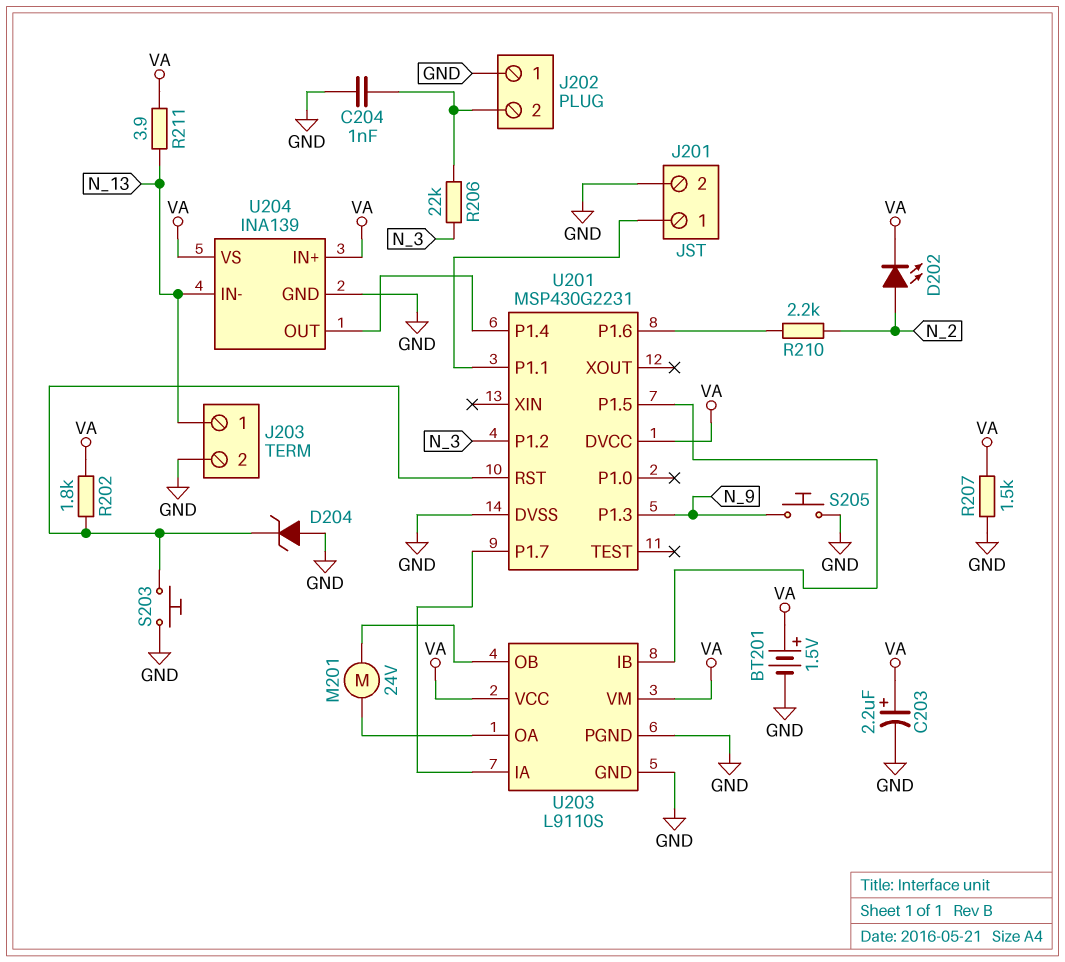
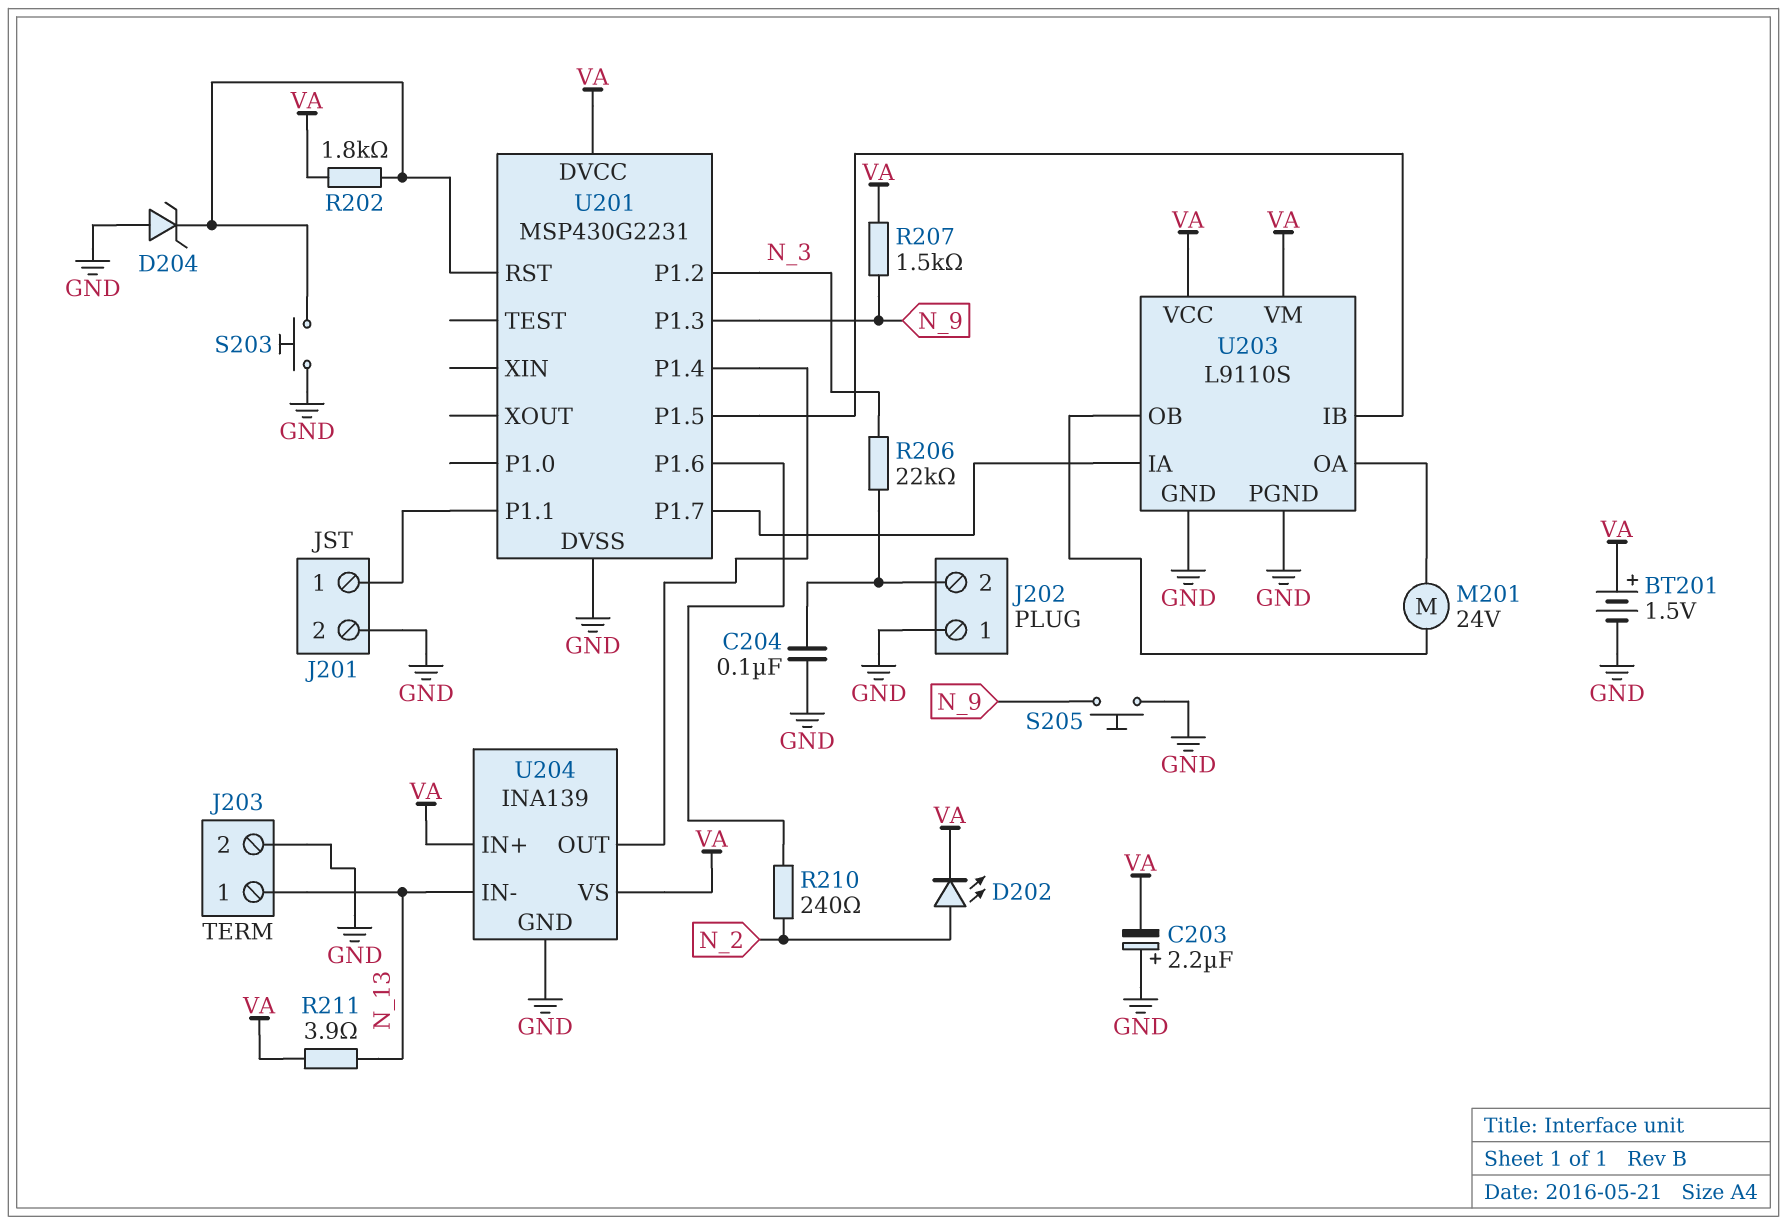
C203: 2.2uF (plus VA, minus GND) -> 2.2uF (plus GND, minus VA)
C204: 1nF (GND, J202/2) -> 100nF (GND, J202/2)
R207: 1.5k (GND, VA) -> 1.5k (N_9, VA)
R210: 2.2k (N_2, U201/P1.6) -> 240 (N_2, U201/P1.6)

